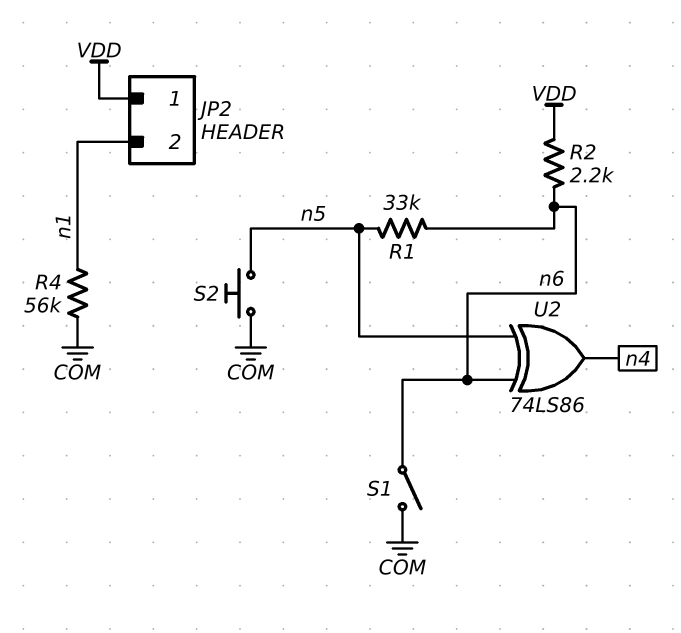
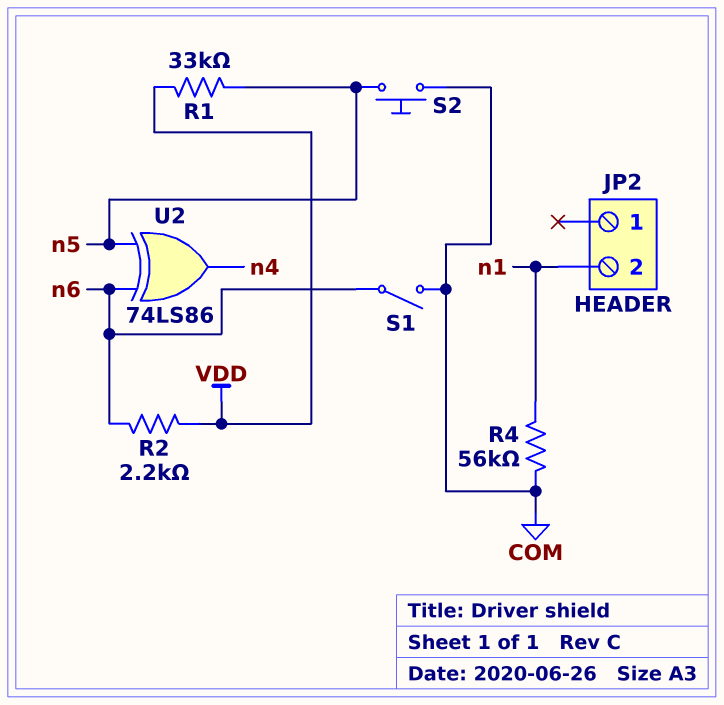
JP2 pin 1: VDD -> none
R1: 33k (n5, n6) -> 33k (VDD, n5)

